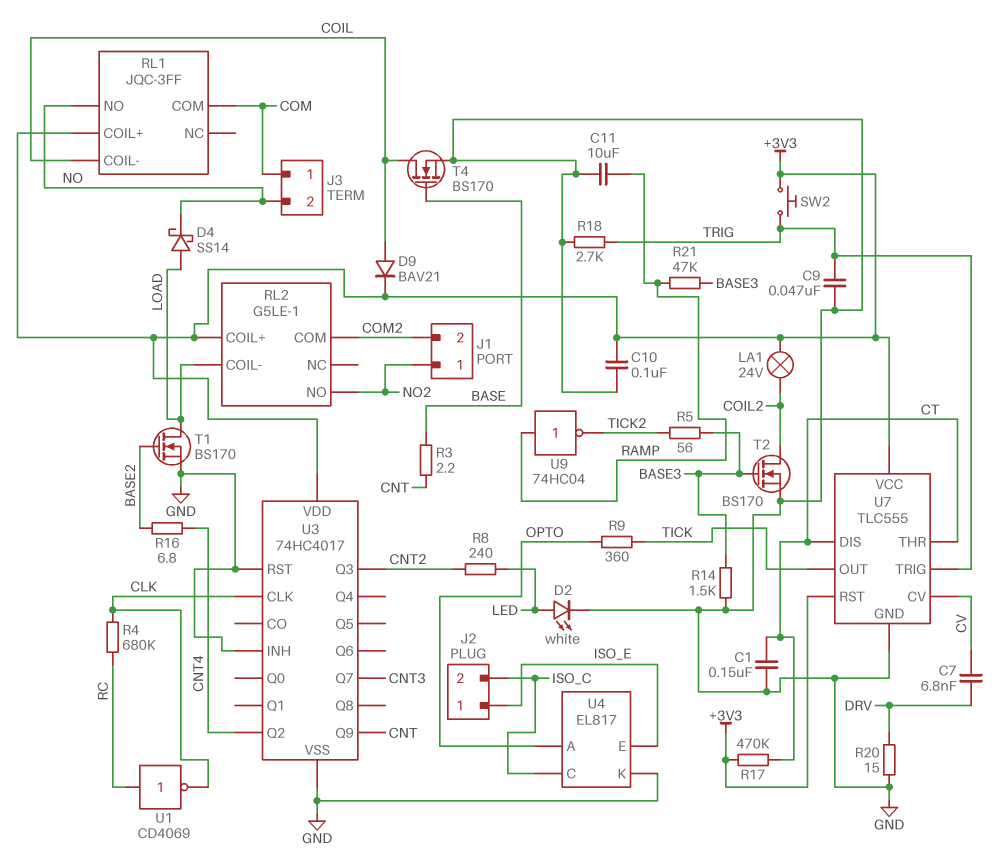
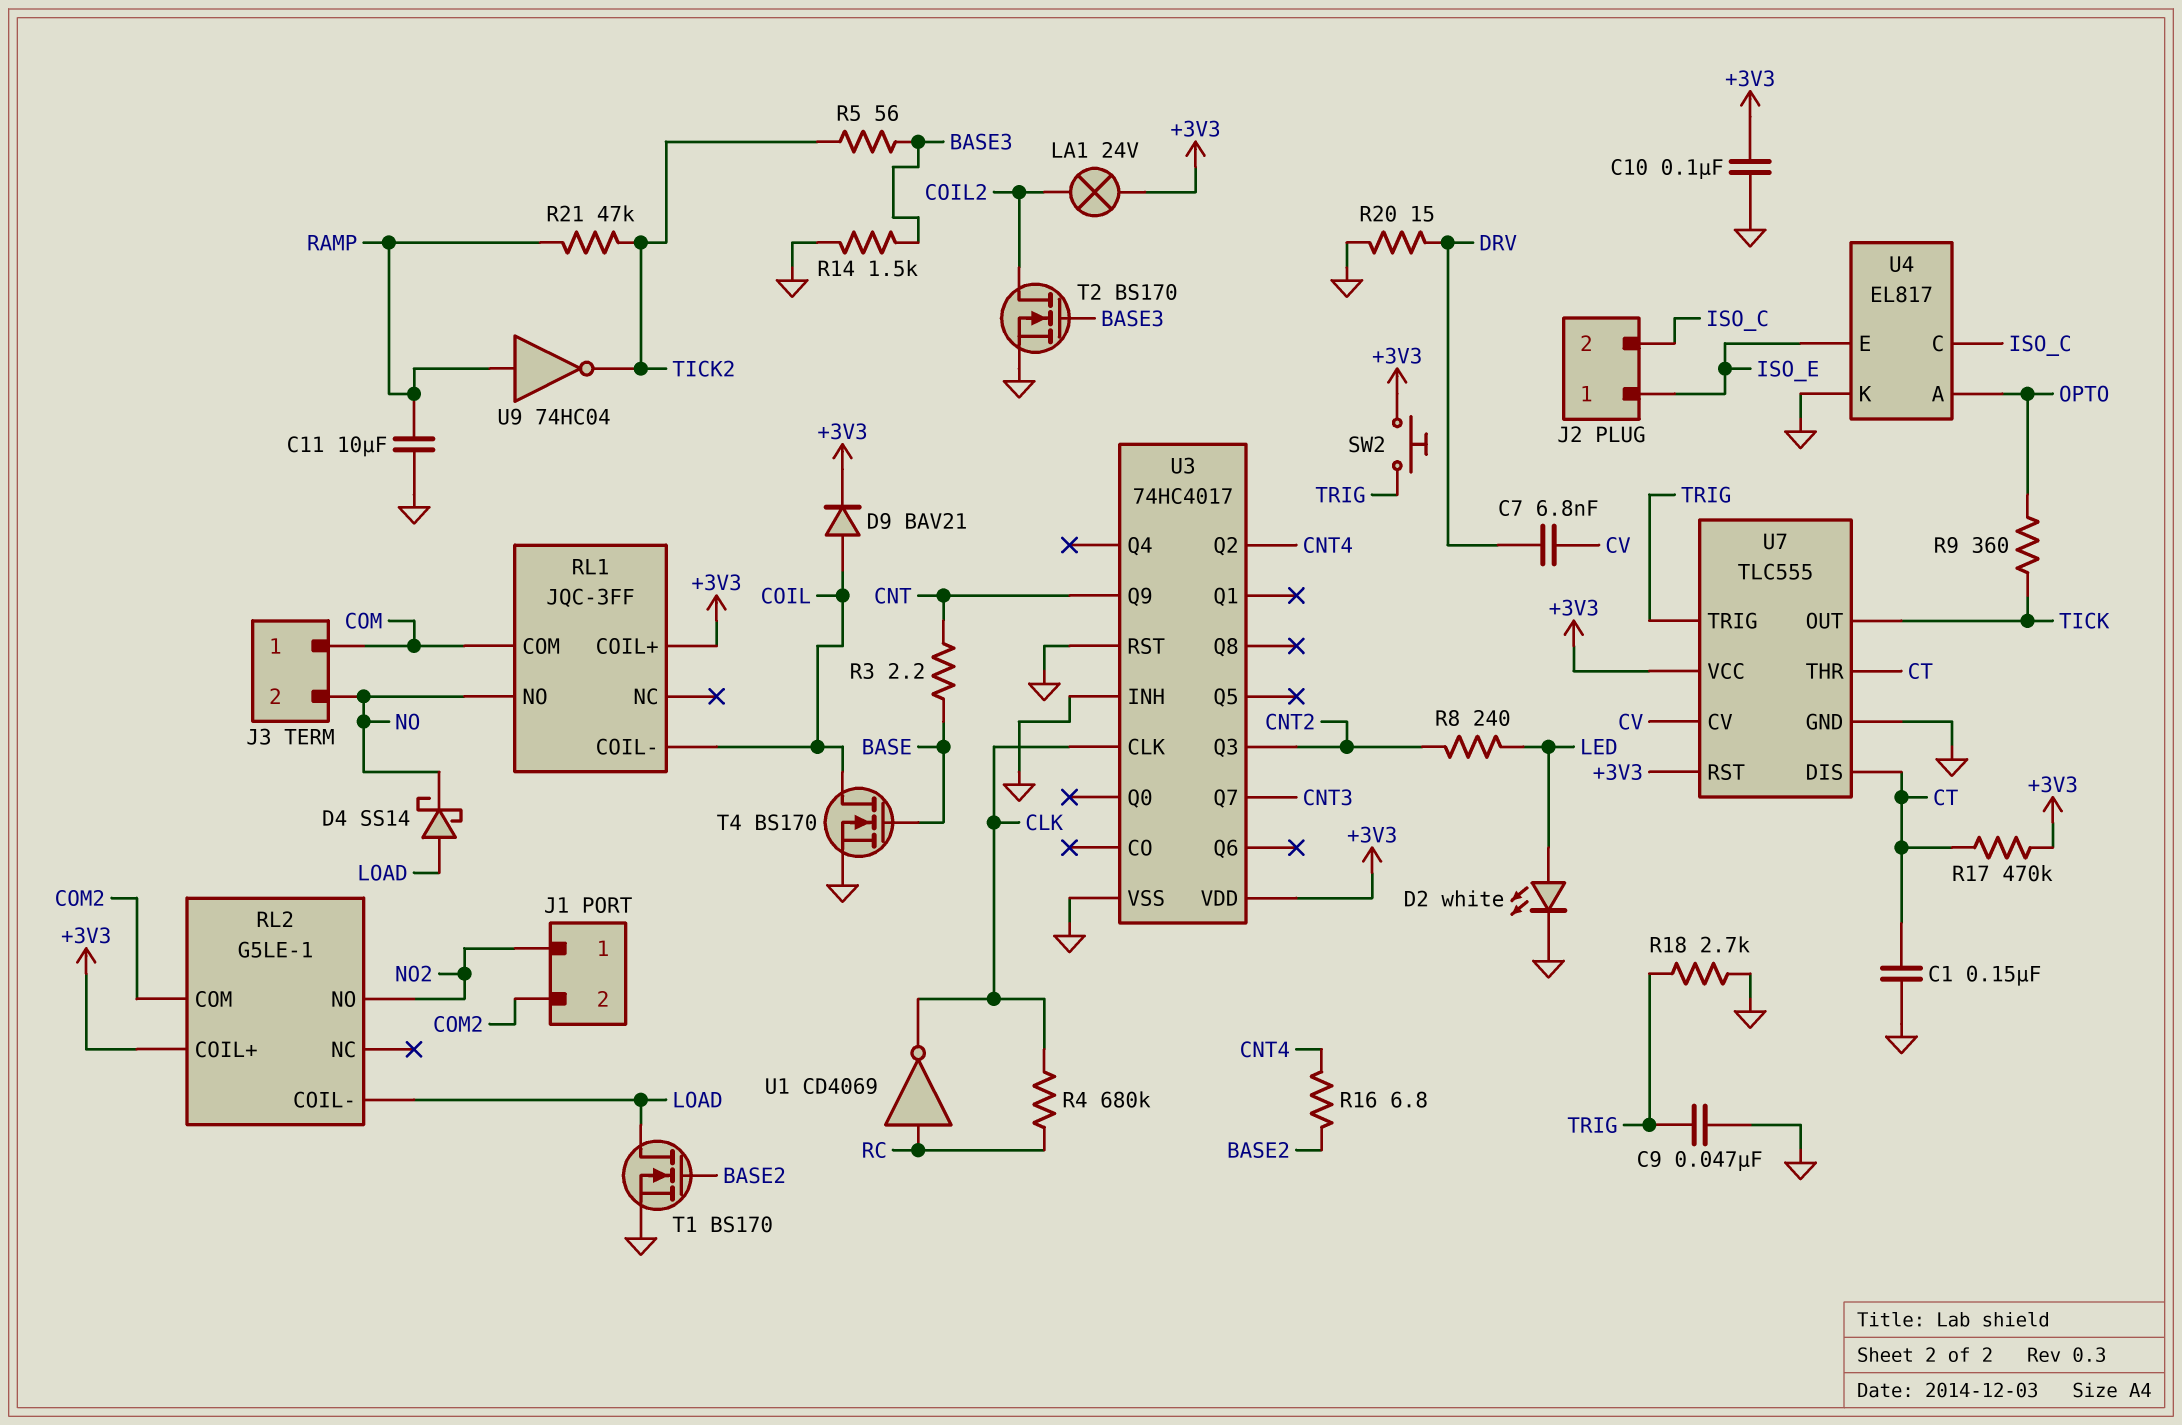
R21: 47k (BASE3, RAMP) -> 47k (RAMP, TICK2)

